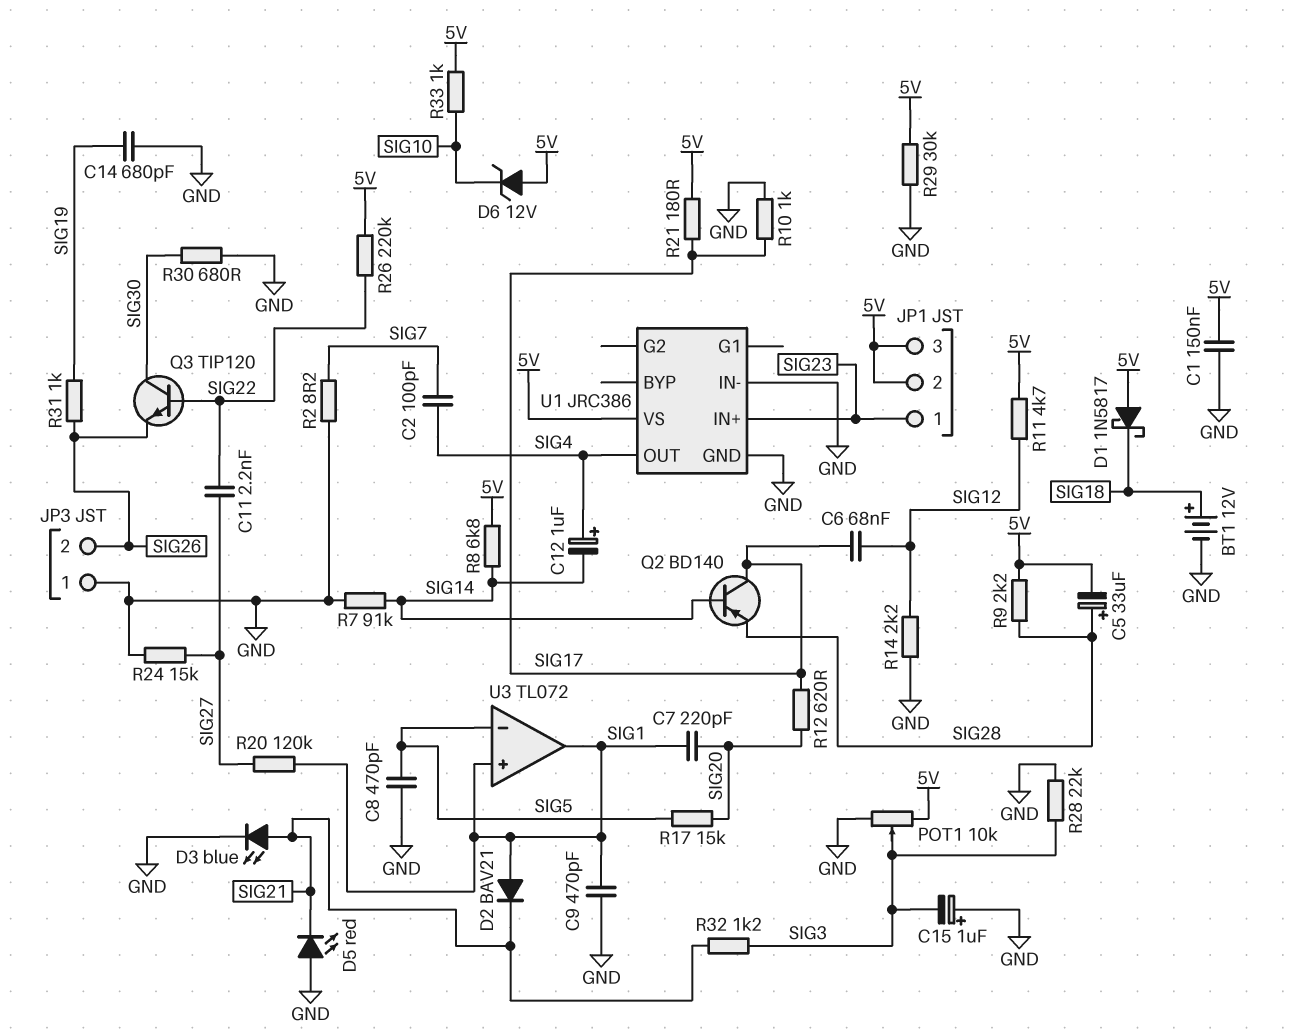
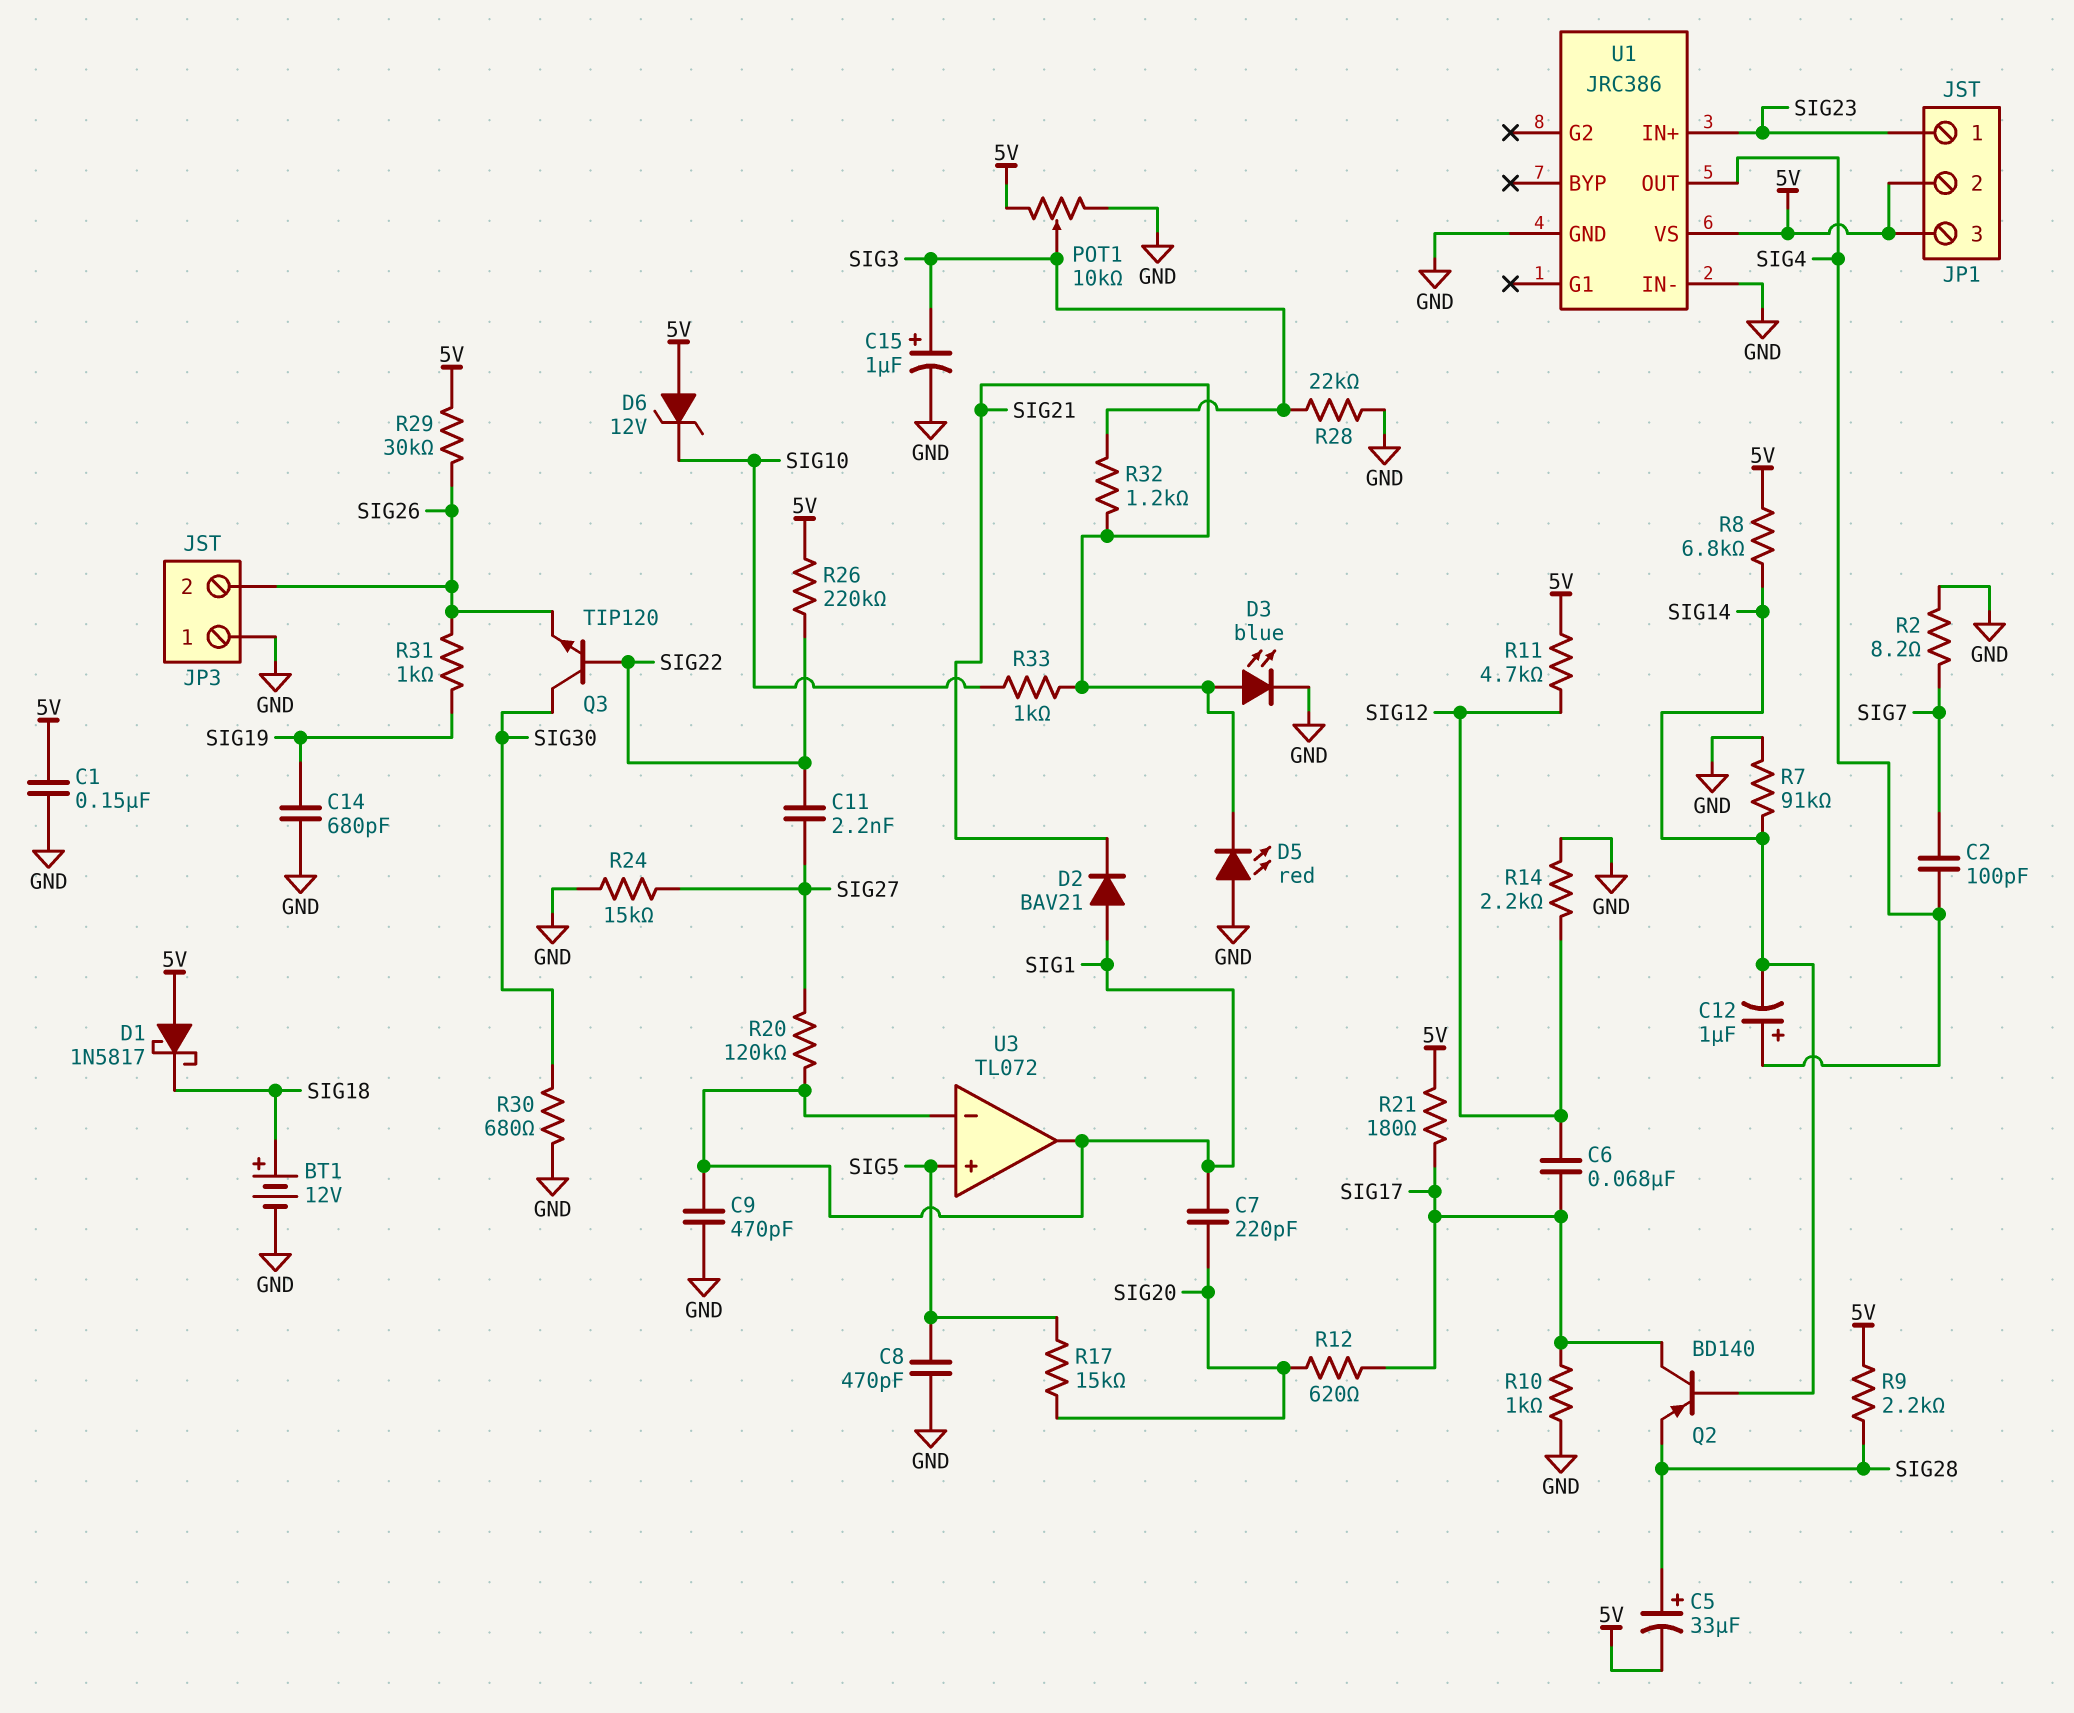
C15: 1uF (plus GND, minus SIG3) -> 1uF (plus SIG3, minus GND)
R29: 30k (5V, GND) -> 30k (5V, SIG26)
R33: 1k (5V, SIG10) -> 1k (SIG10, SIG21)
U3 pin in+: SIG1 -> SIG5
U3 pin in-: SIG5 -> SIG1

